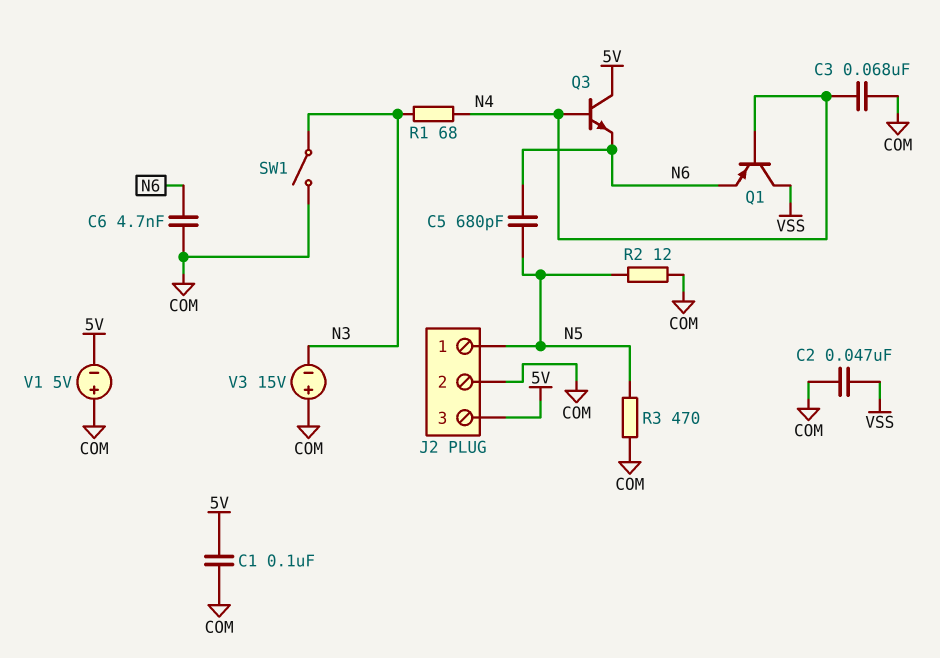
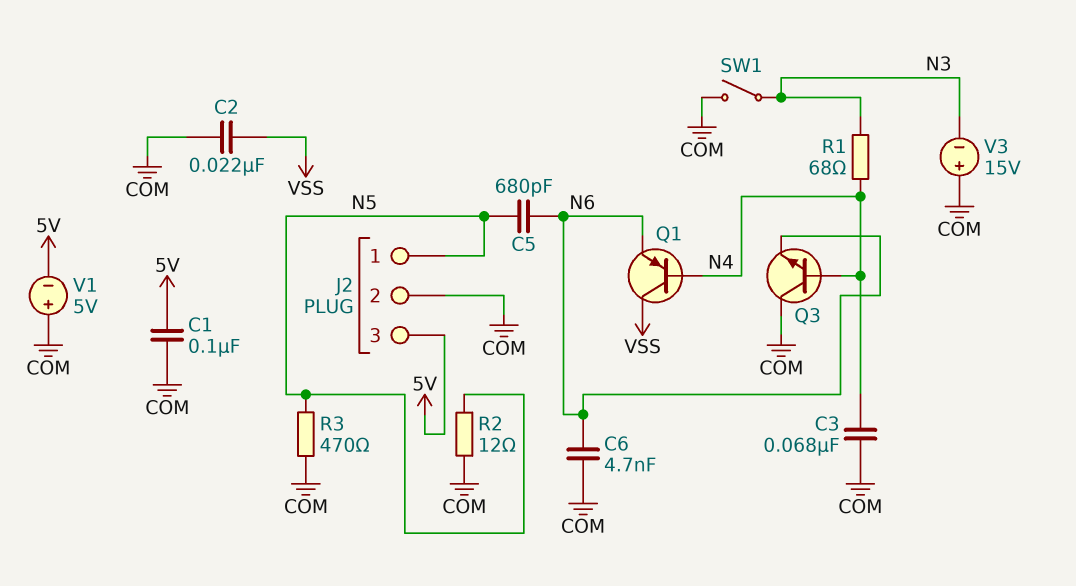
C2: 47nF (COM, VSS) -> 22nF (COM, VSS)
Q3: NPN (B N4, C 5V, E N6) -> NPN (B N4, C COM, E N6)

